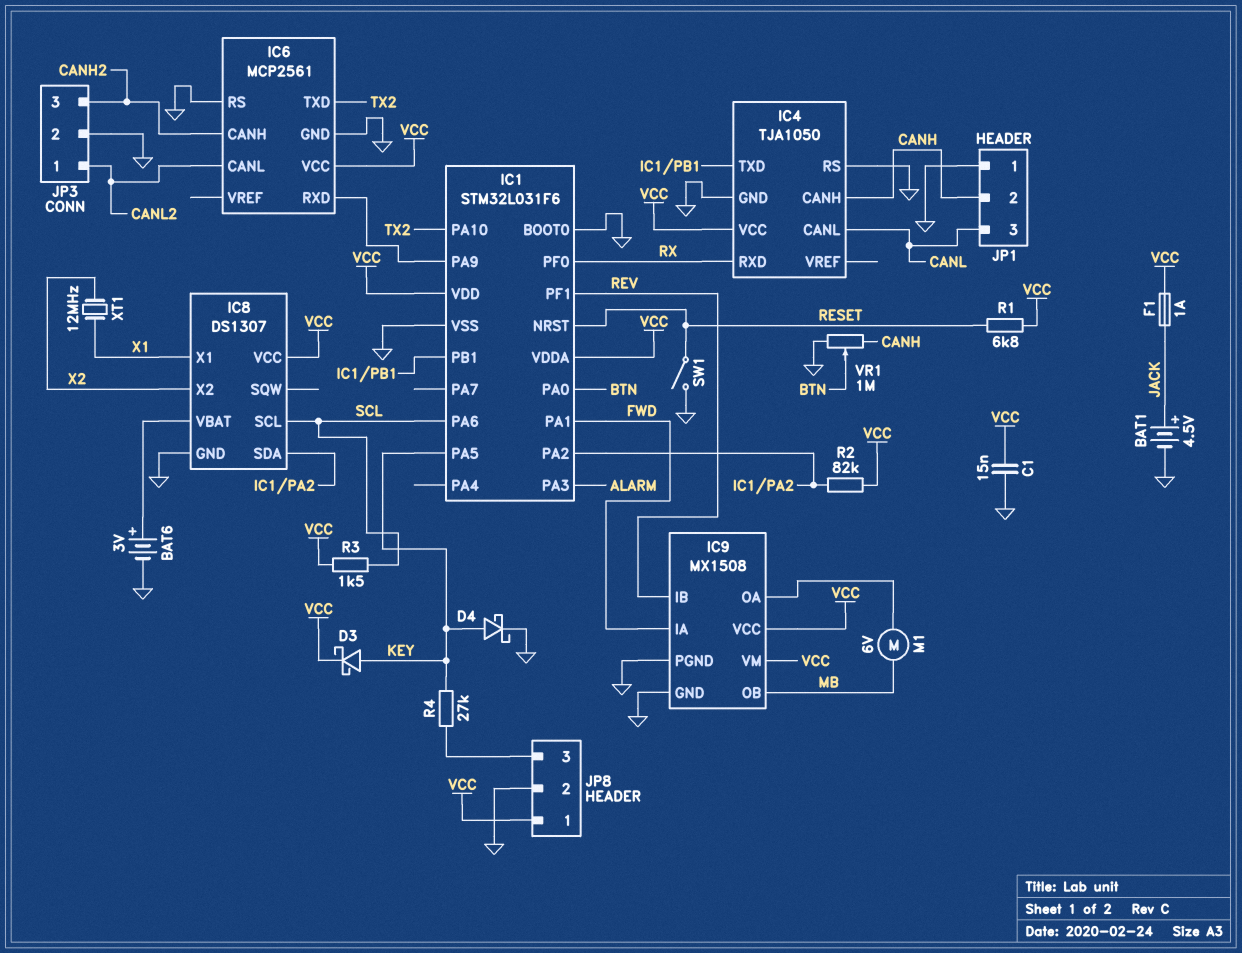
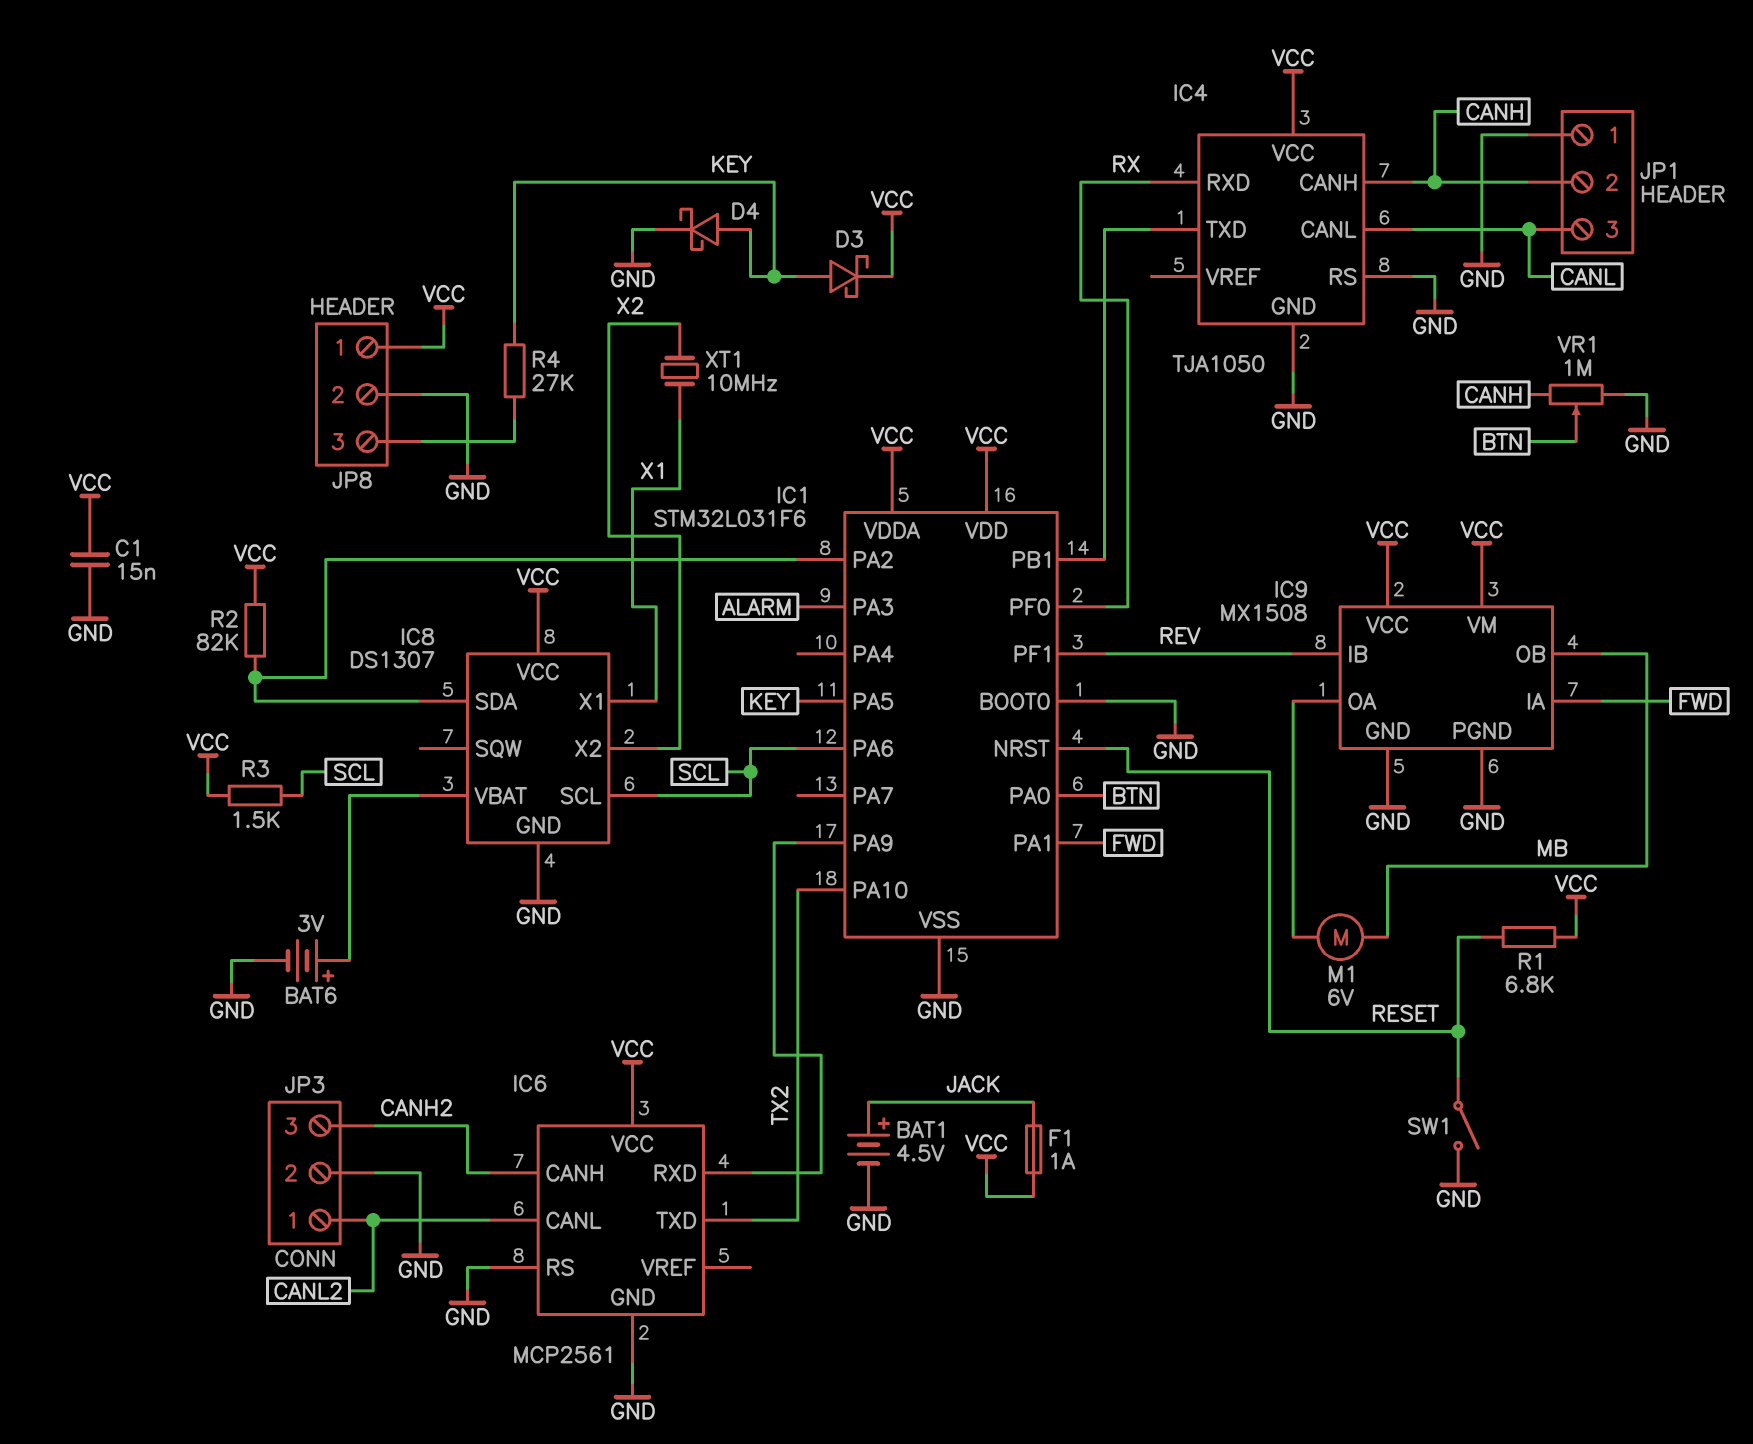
XT1: 12MHz (X1, X2) -> 10MHz (X1, X2)

